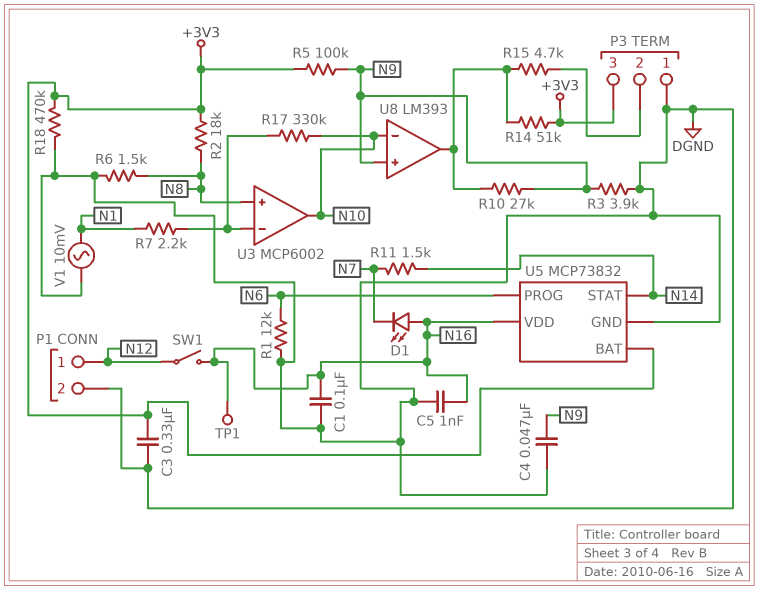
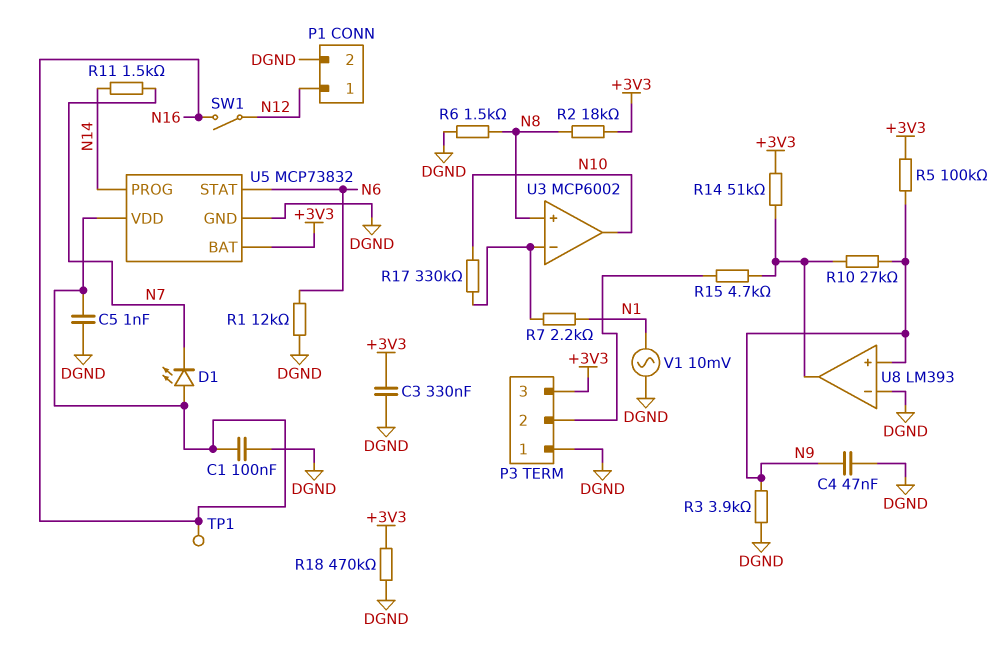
U5 pin PROG: N6 -> N14
U5 pin STAT: N14 -> N6
U8 pin in-: N10 -> DGND

